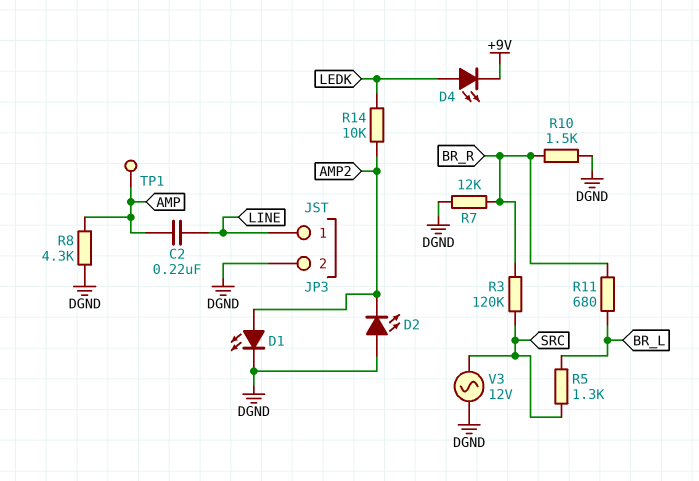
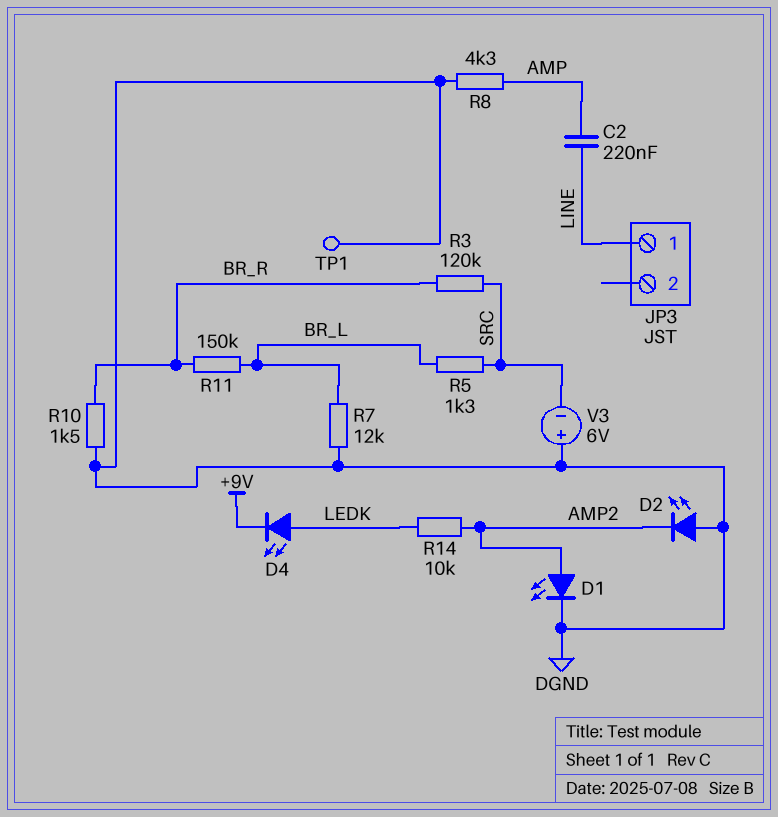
JP3 pin 2: DGND -> none
R7: 12k (BR_R, DGND) -> 12k (BR_L, DGND)
R11: 680 (BR_L, BR_R) -> 150k (BR_L, BR_R)
TP1: test point (AMP) -> test point (DGND)
V3: AC 12V (DGND, SRC) -> 6V (plus DGND, minus SRC)

